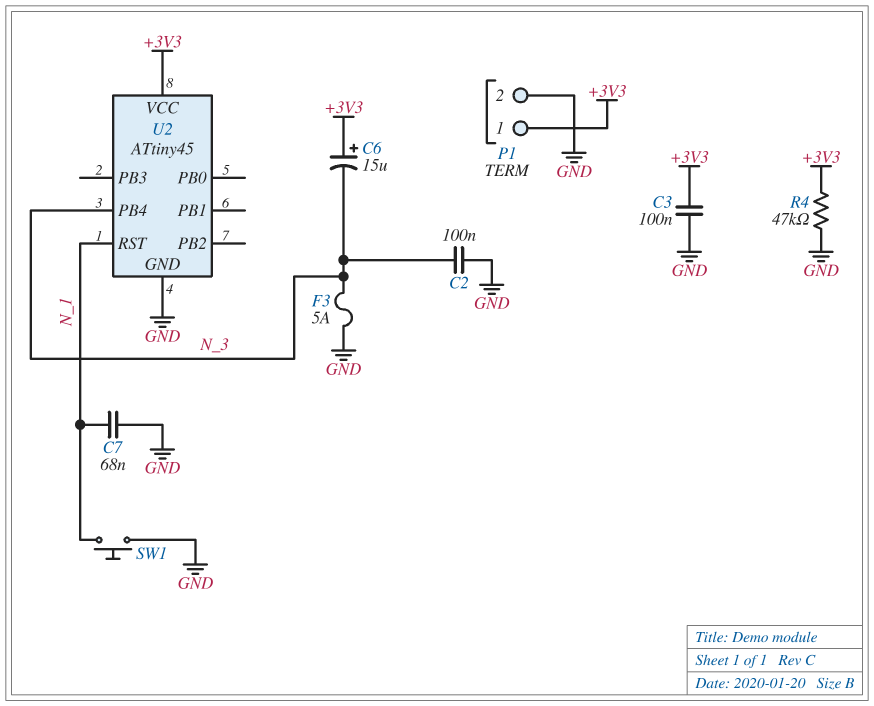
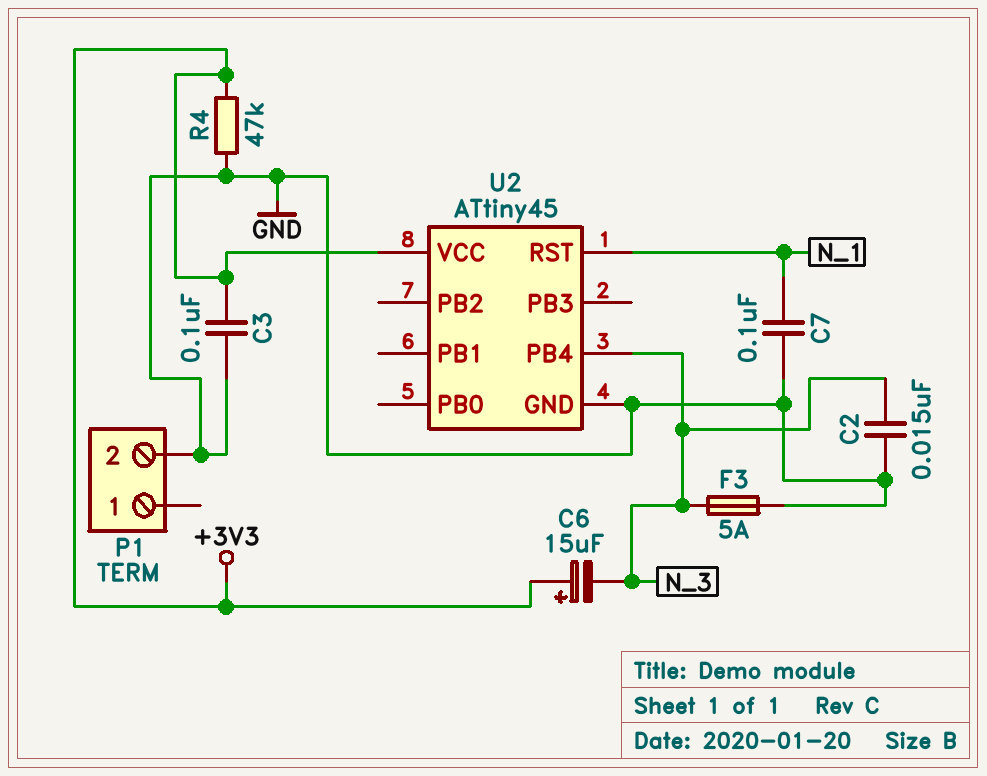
C2: 100nF (GND, N_3) -> 15nF (GND, N_3)
C7: 68nF (GND, N_1) -> 100nF (GND, N_1)
P1 pin 1: +3V3 -> none
SW1: button (GND, N_1) -> none

